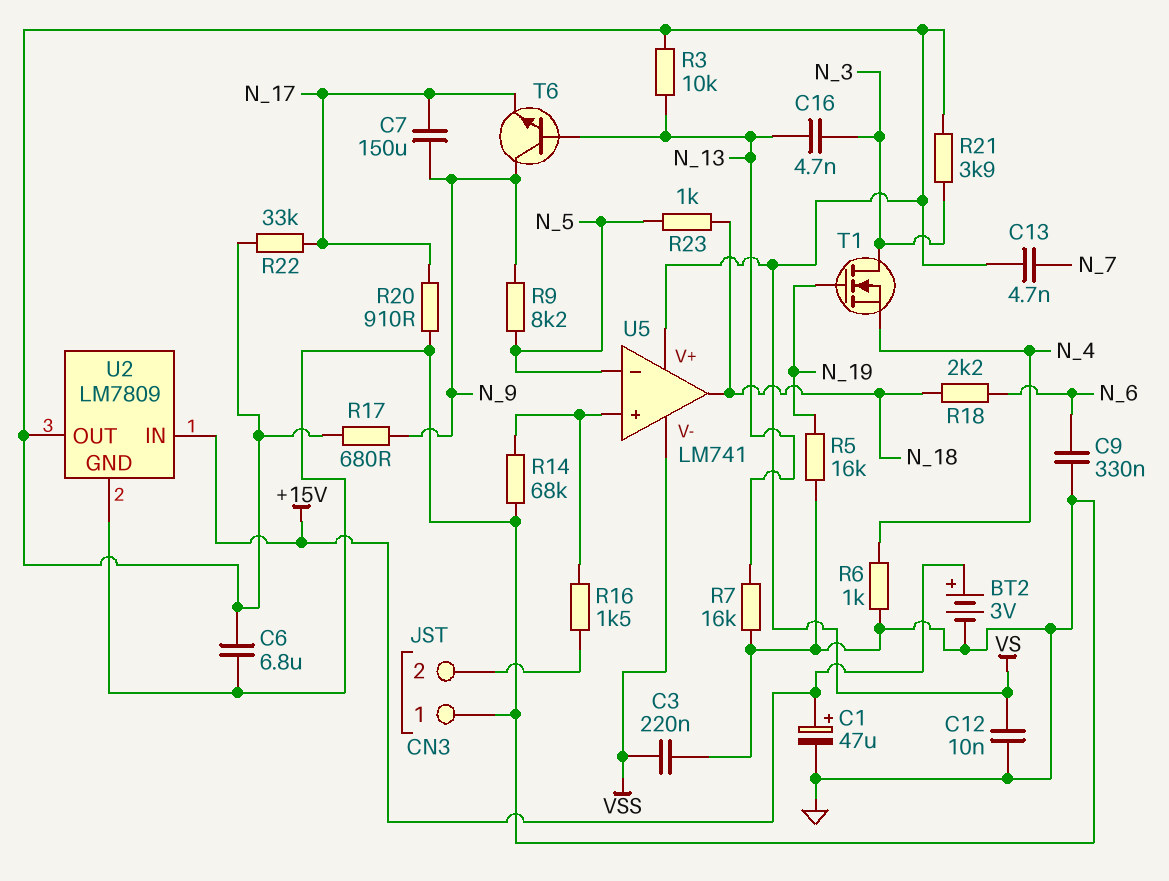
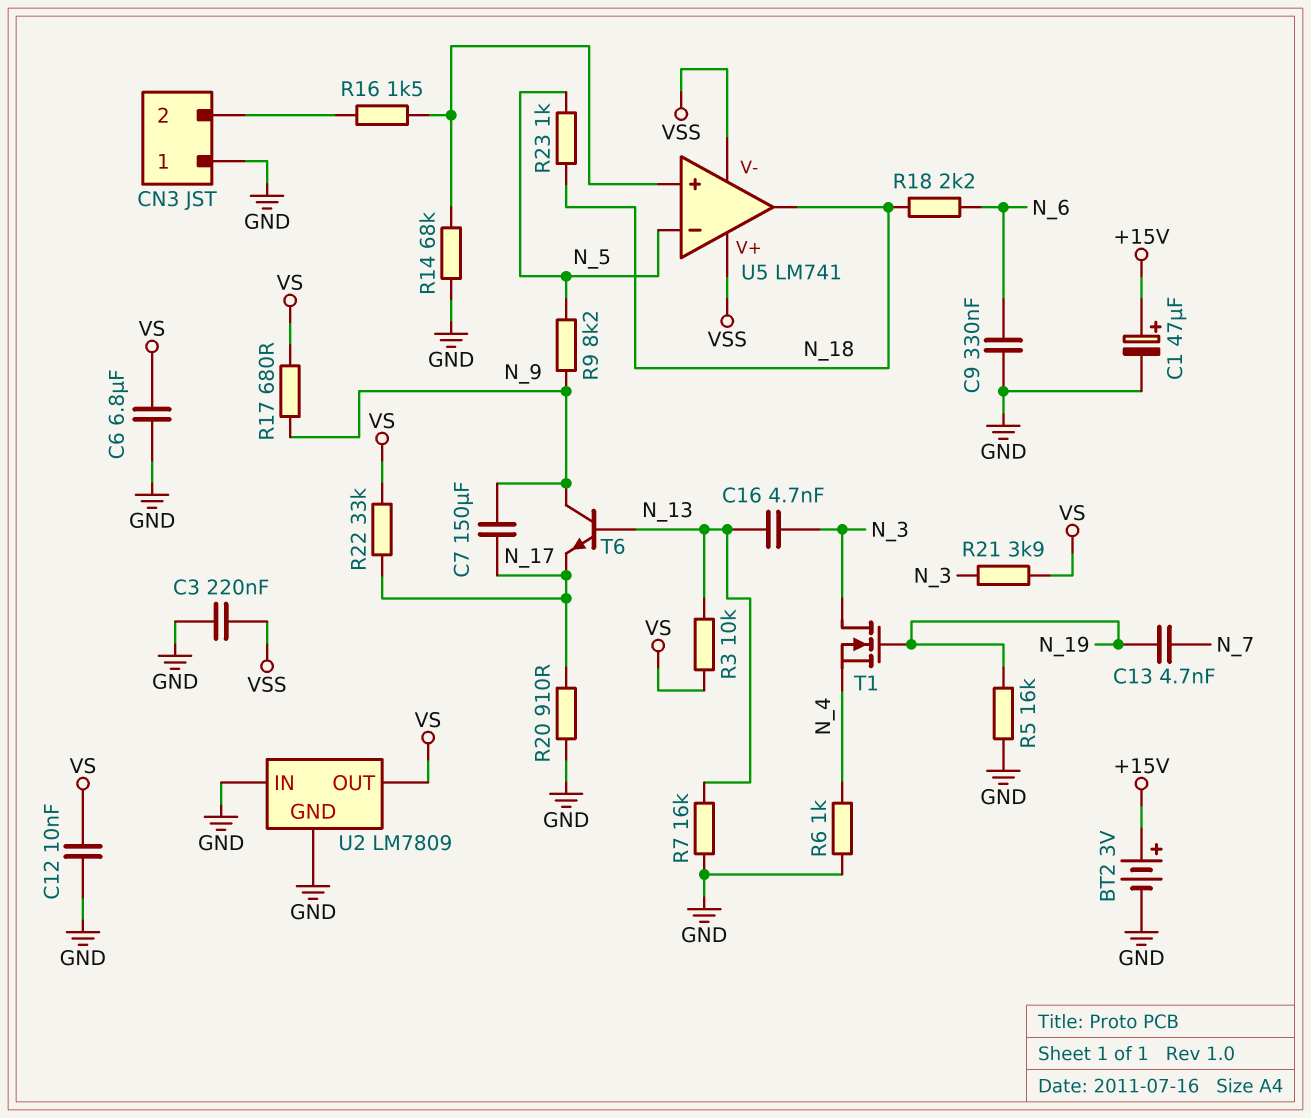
C13: 4.7nF (N_7, VS) -> 4.7nF (N_7, N_19)
U2 pin IN: +15V -> GND
U5 pin V+: VS -> VSS

